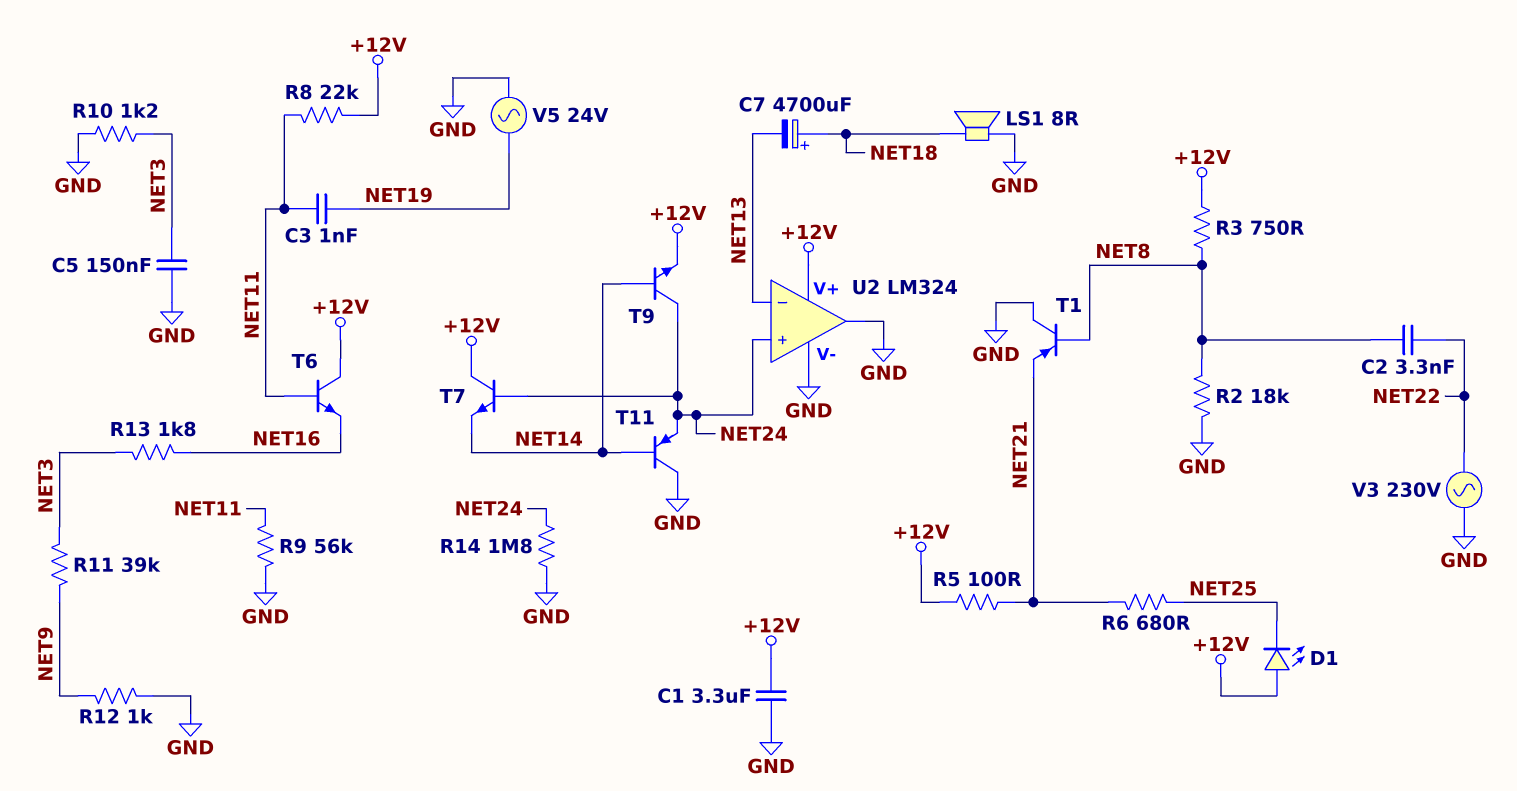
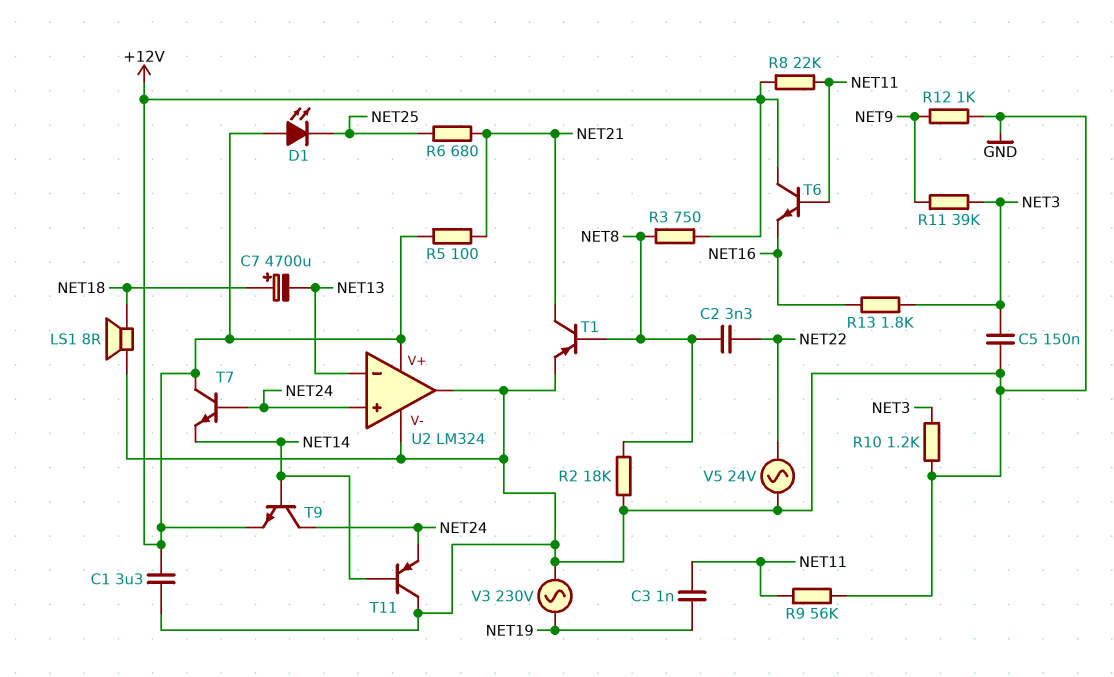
R14: 1.8M (GND, NET24) -> none
T1: PNP (B NET8, C GND, E NET21) -> PNP (B NET8, C NET21, E GND)
V3: AC 230V (GND, NET22) -> AC 230V (GND, NET19)
V5: AC 24V (GND, NET19) -> AC 24V (GND, NET22)

